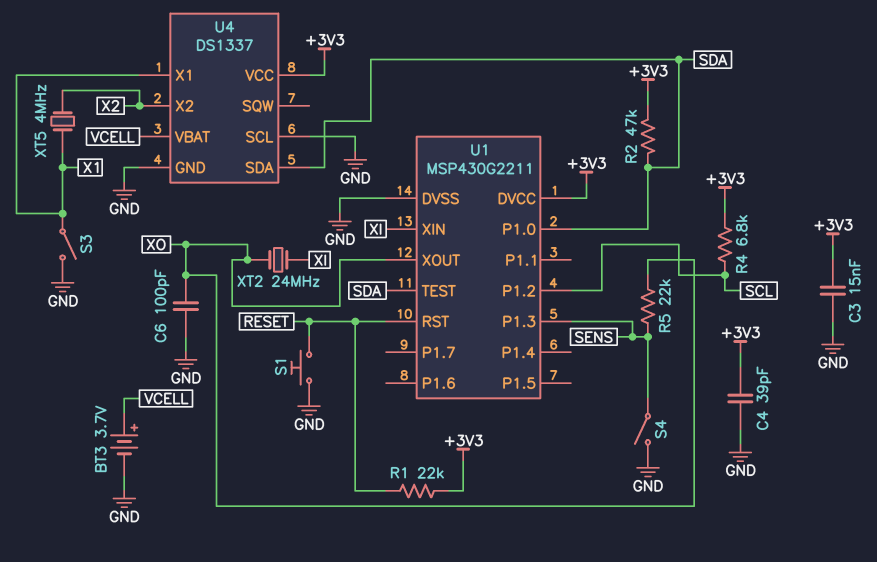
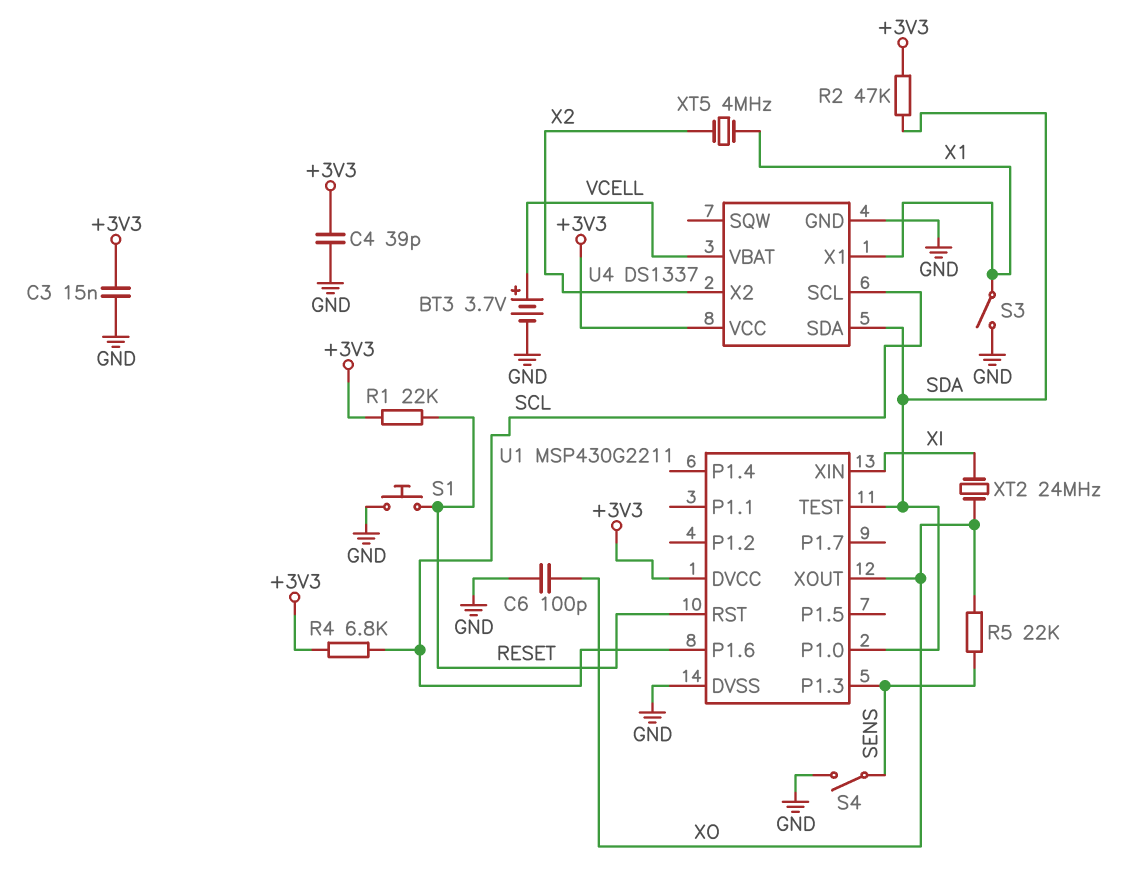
U1 pin P1.2: SCL -> none
U1 pin P1.6: none -> SCL
U4 pin SCL: GND -> SCL

